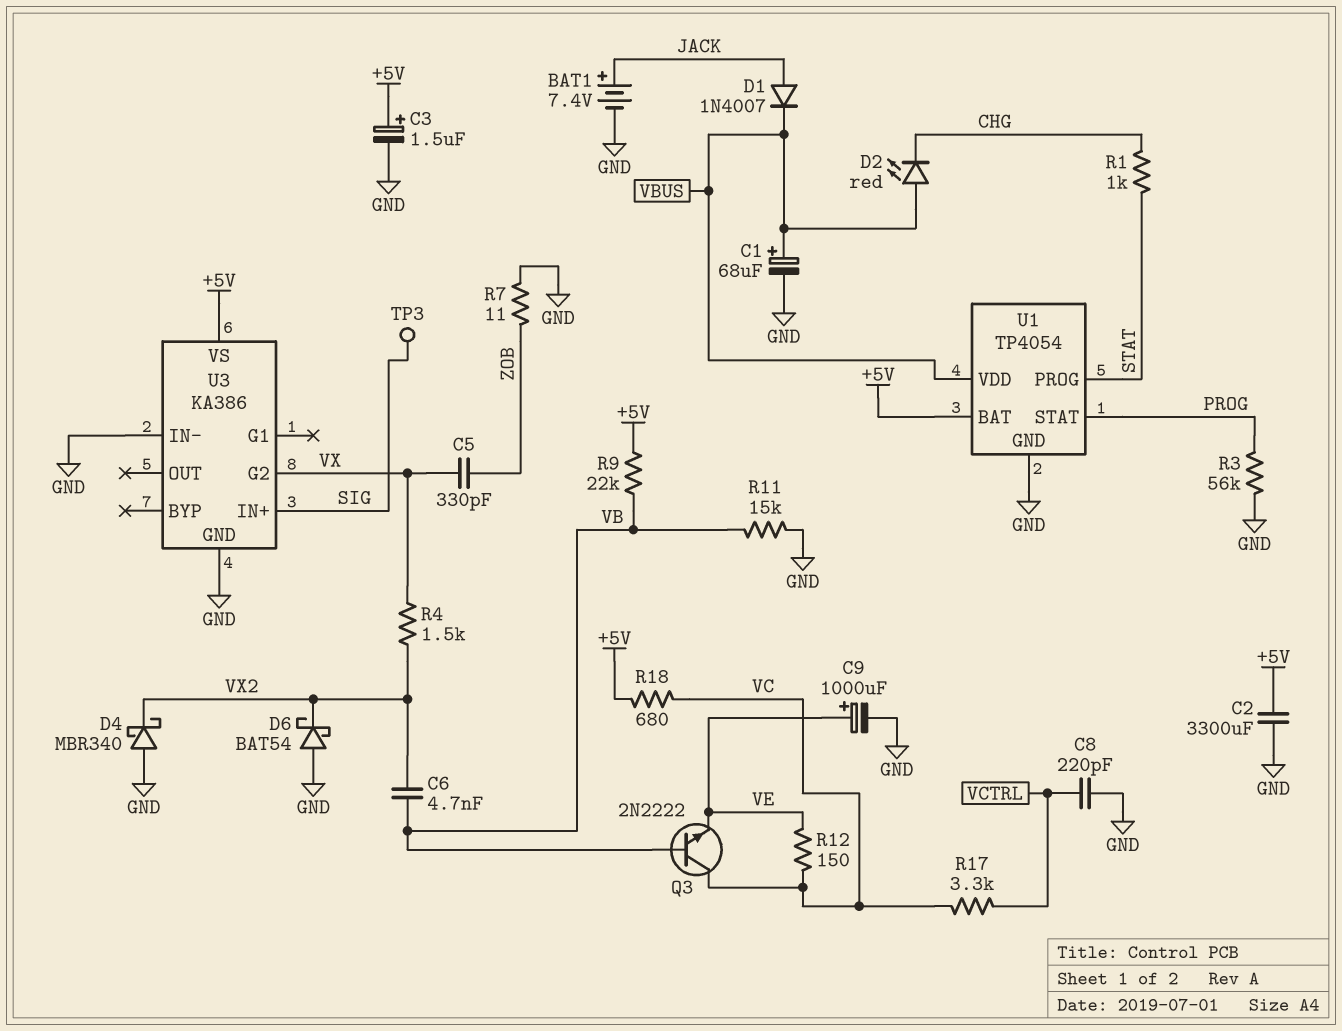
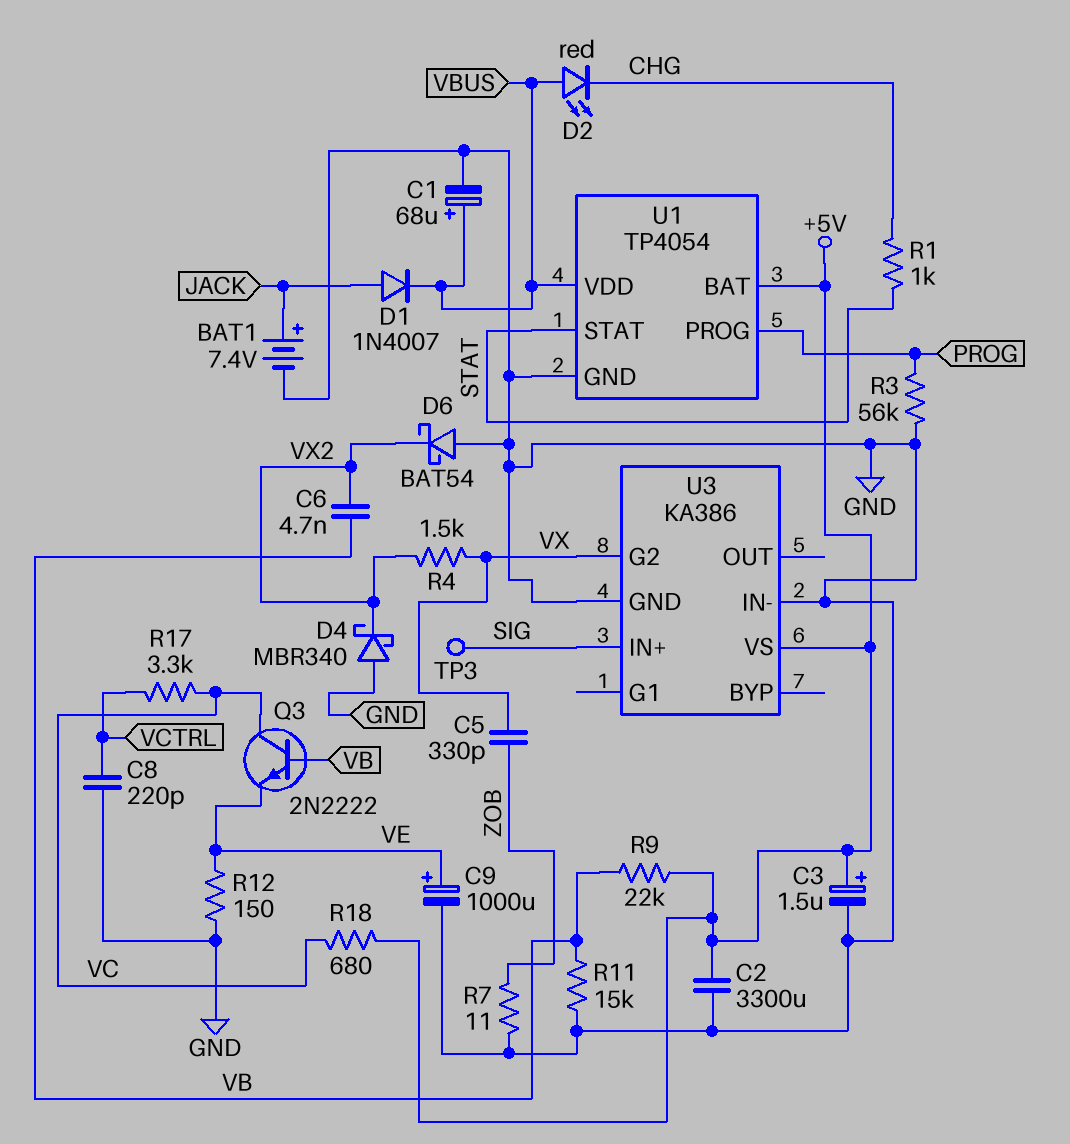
R12: 150 (VC, VE) -> 150 (GND, VE)
U1 pin PROG: STAT -> PROG
U1 pin STAT: PROG -> STAT

